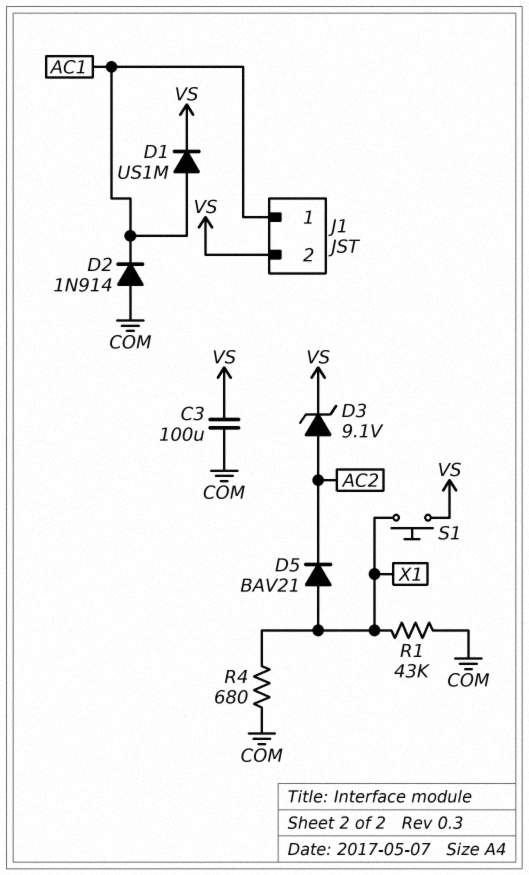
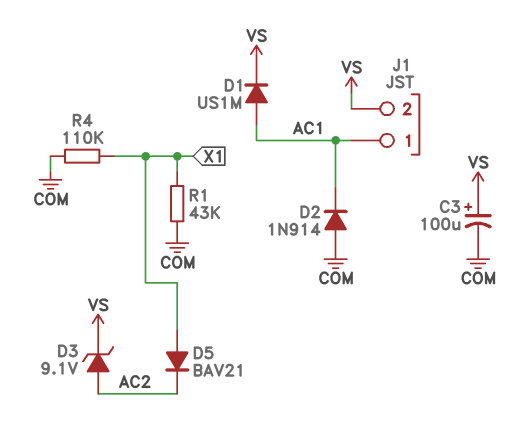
C3: 100uF (COM, VS) -> 100uF (plus VS, minus COM)
R4: 680 (COM, X1) -> 110k (COM, X1)
S1: button (VS, X1) -> none

